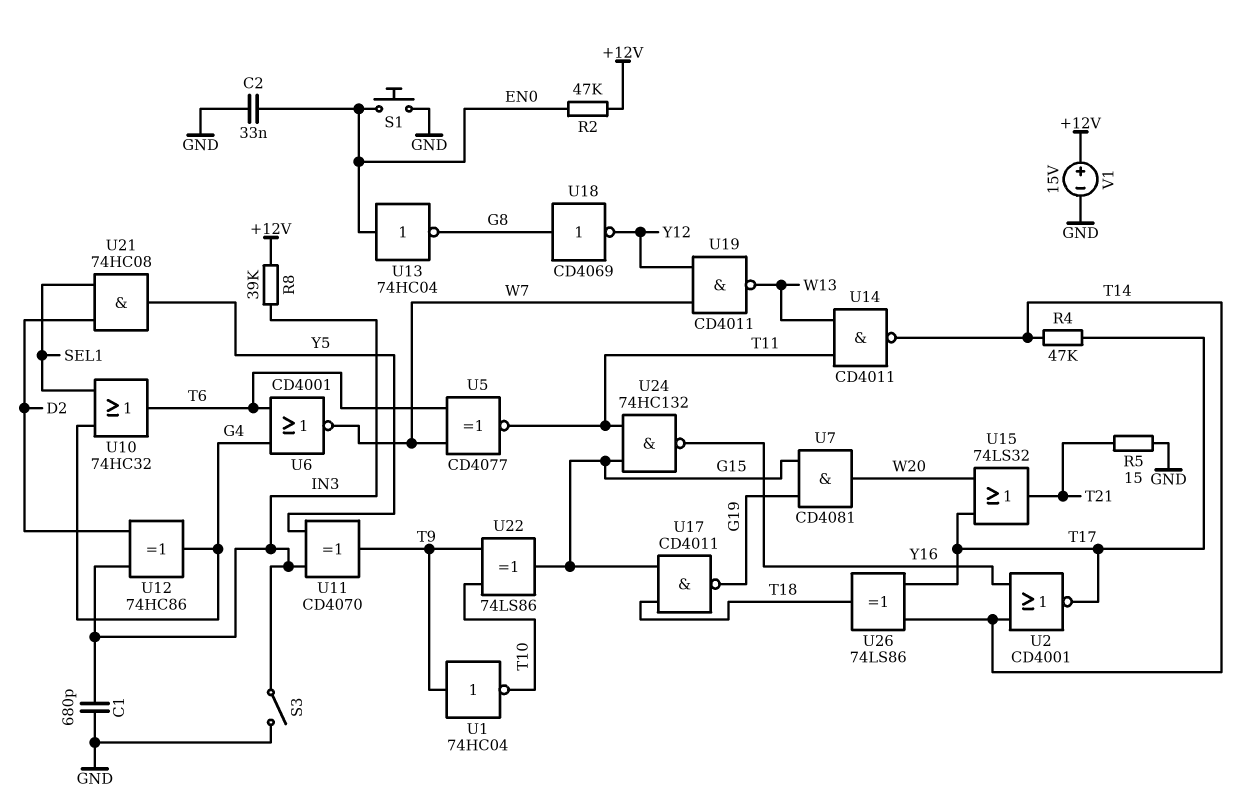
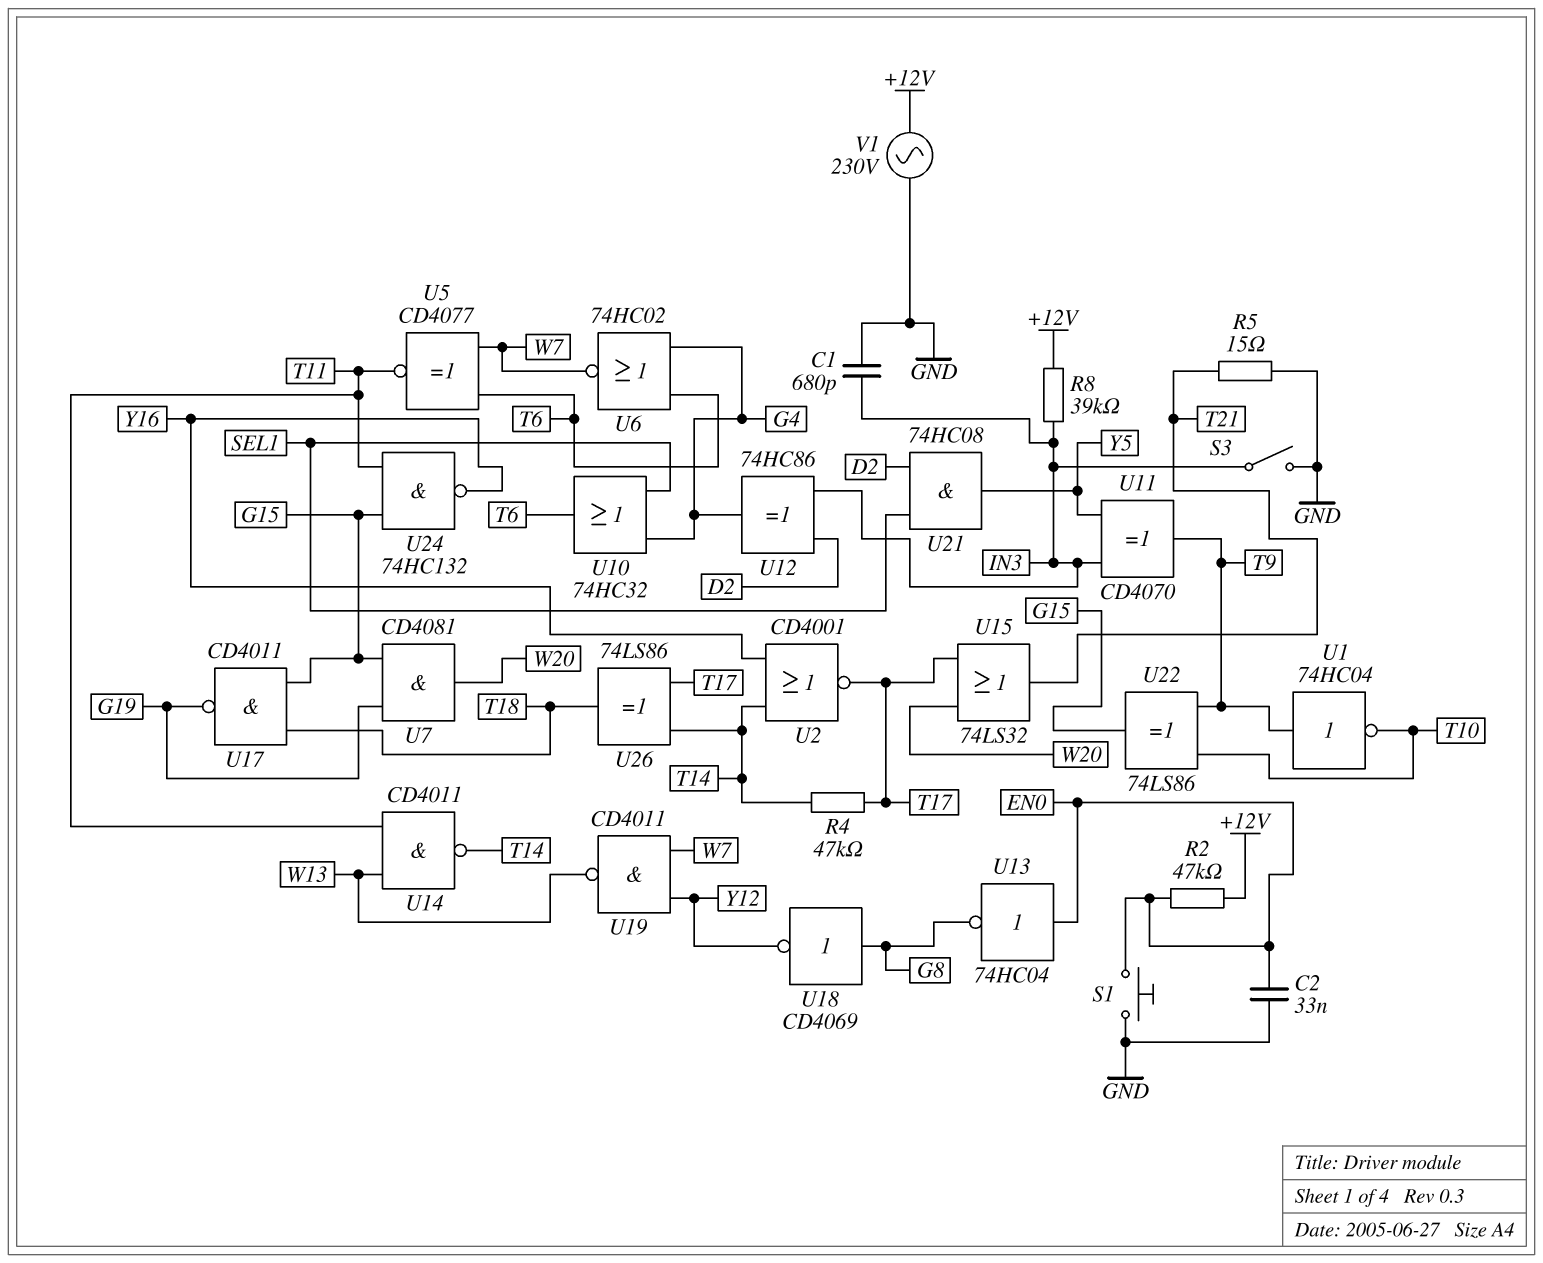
U6: NOR CD4001 (in G4, in T6, out W7) -> NOR 74HC02 (in G4, in T6, out W7)
V1: 15V (plus +12V, minus GND) -> AC 230V (+12V, GND)

